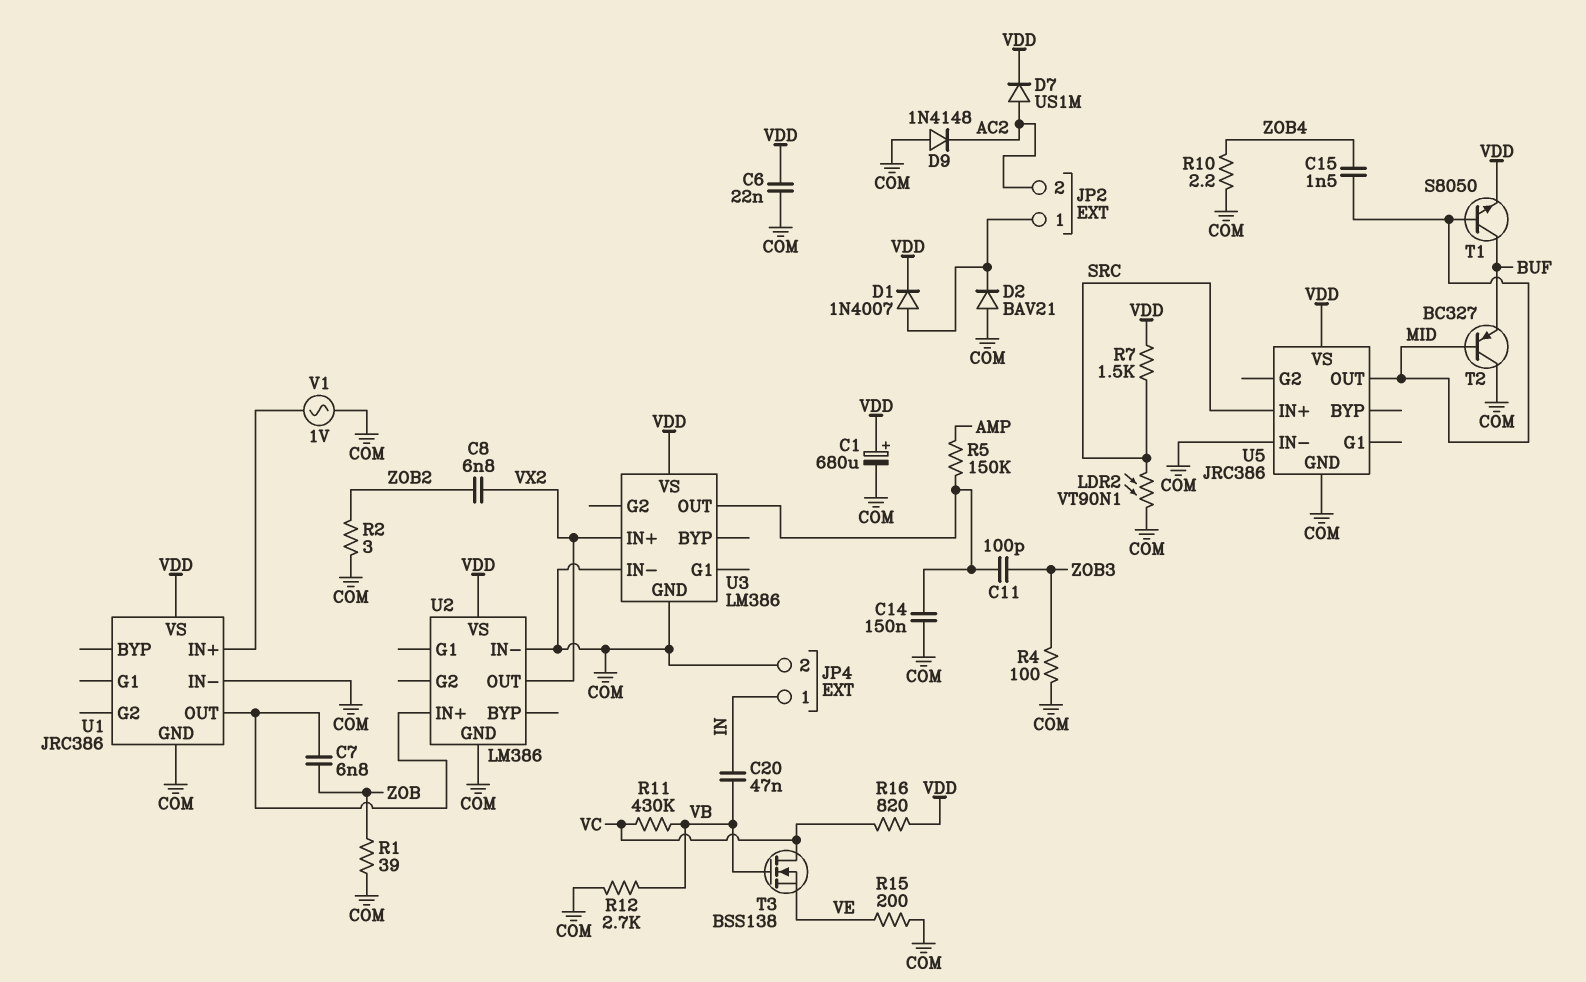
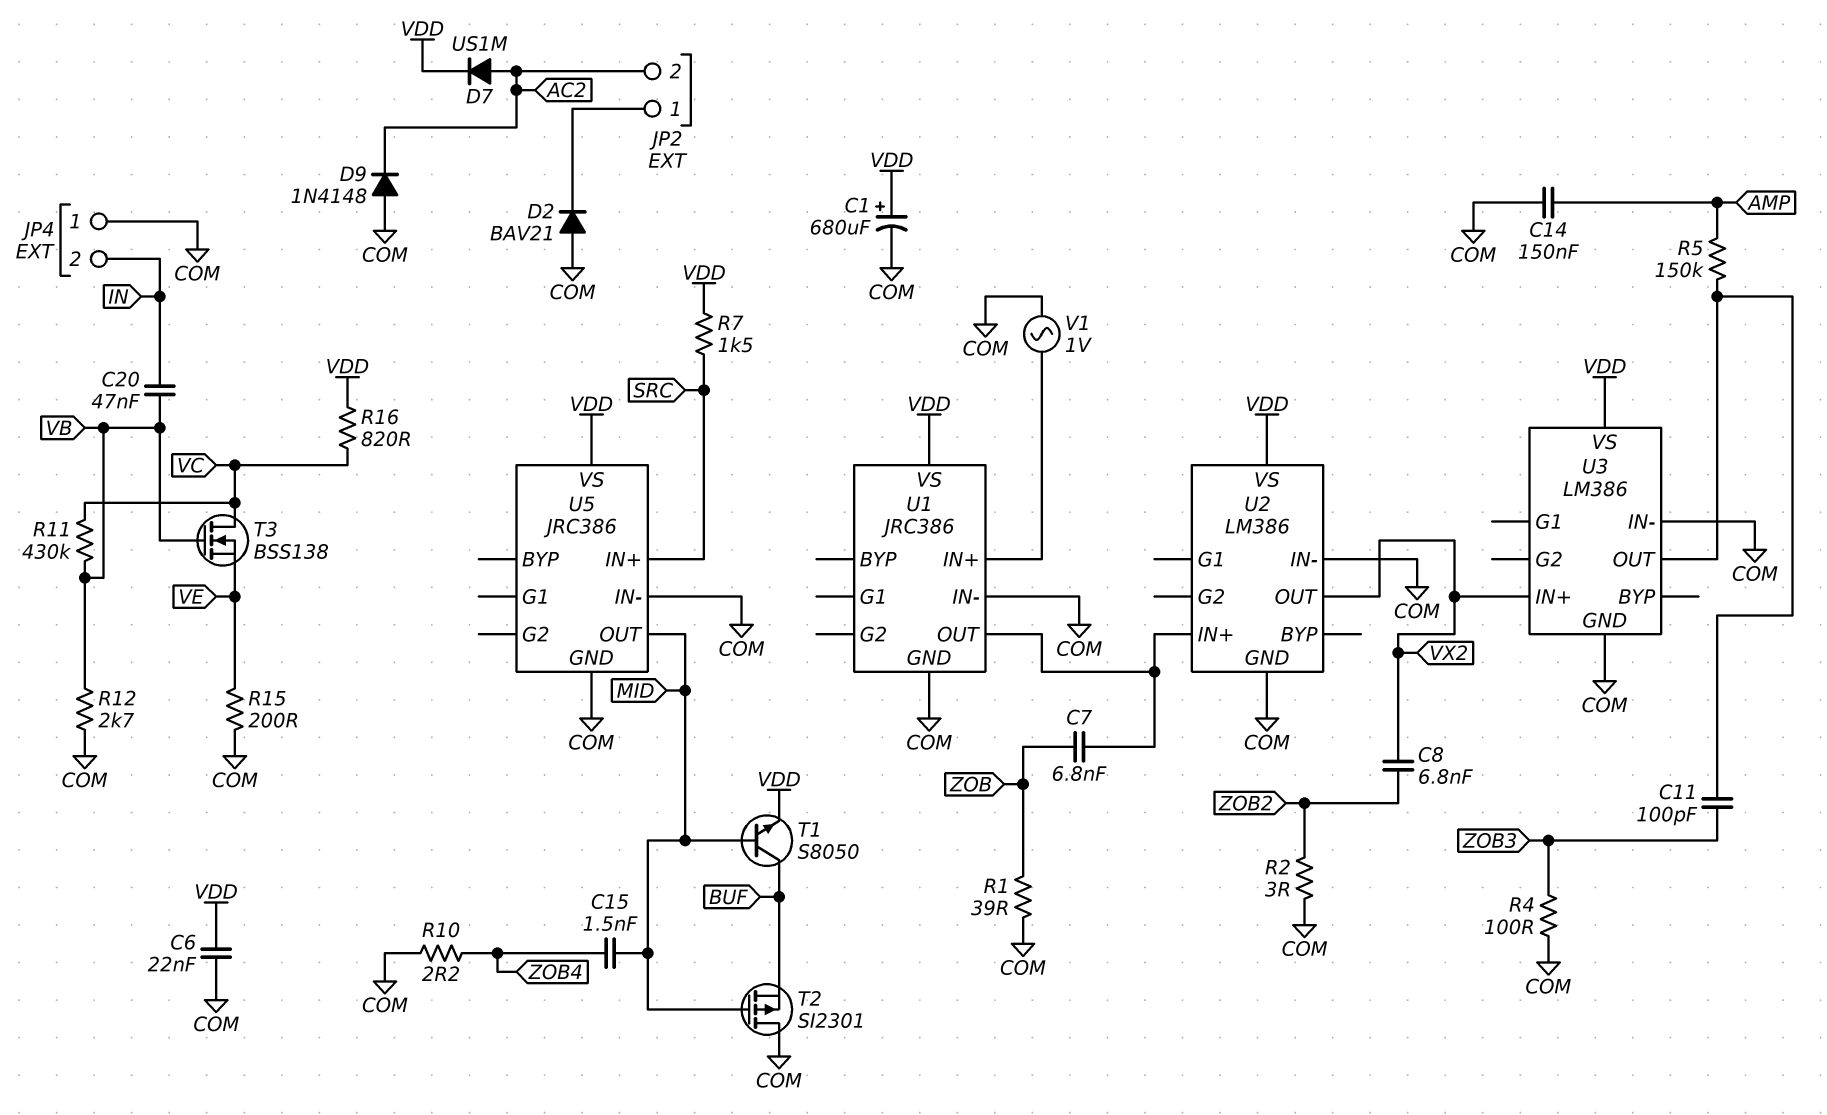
C14: 150nF (COM, U3/OUT) -> 150nF (AMP, COM)
D1: diode 1N4007 (A JP2/1, K VDD) -> none
JP4 pin 1: IN -> COM
JP4 pin 2: COM -> IN
LDR2: VT90N1 (COM, SRC) -> none
T2: PNP BC327 (B MID, C COM, E BUF) -> PMOS SI2301 (G MID, D COM, S BUF)

